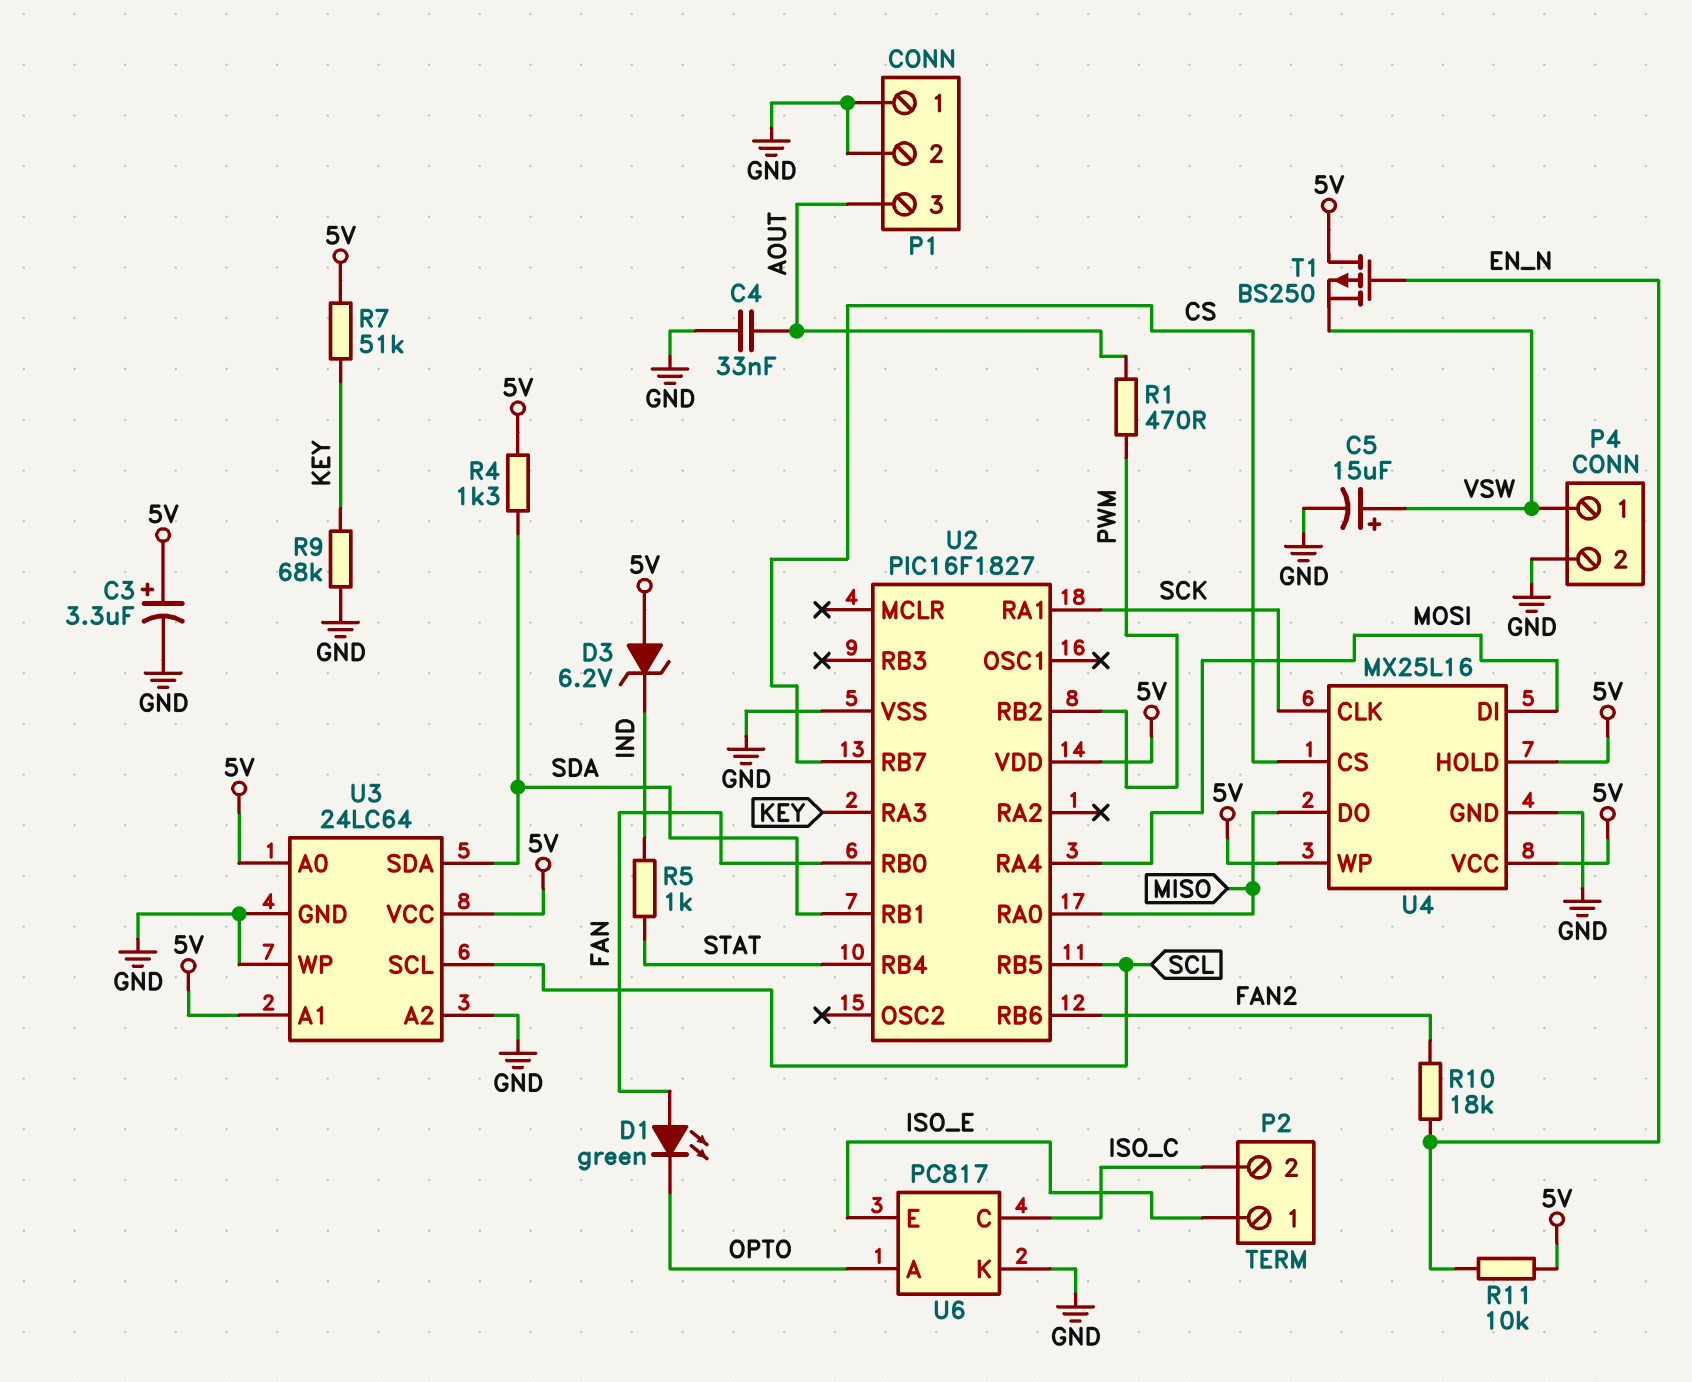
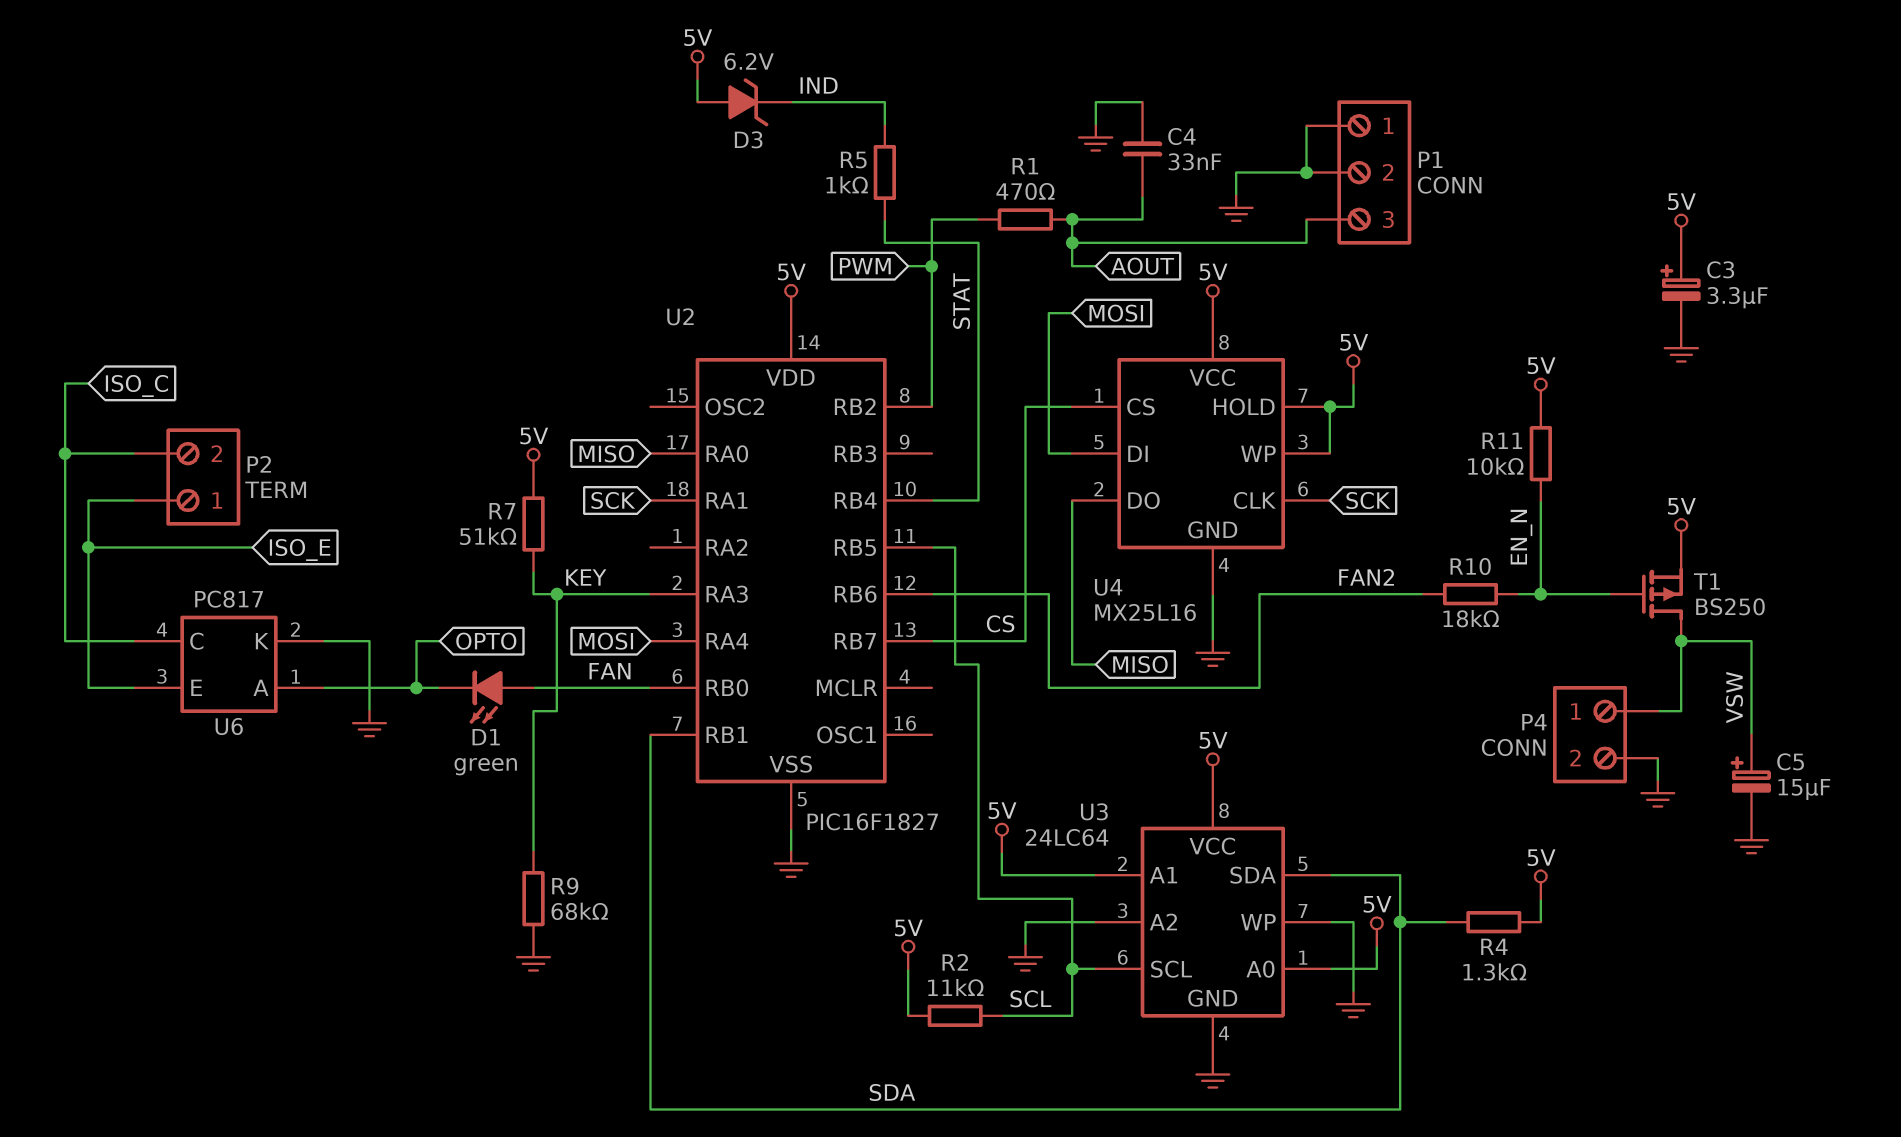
R2: none -> 11k (5V, SCL)
T1: PMOS BS250 (G EN_N, D 5V, S VSW) -> PMOS BS250 (G EN_N, D VSW, S 5V)

